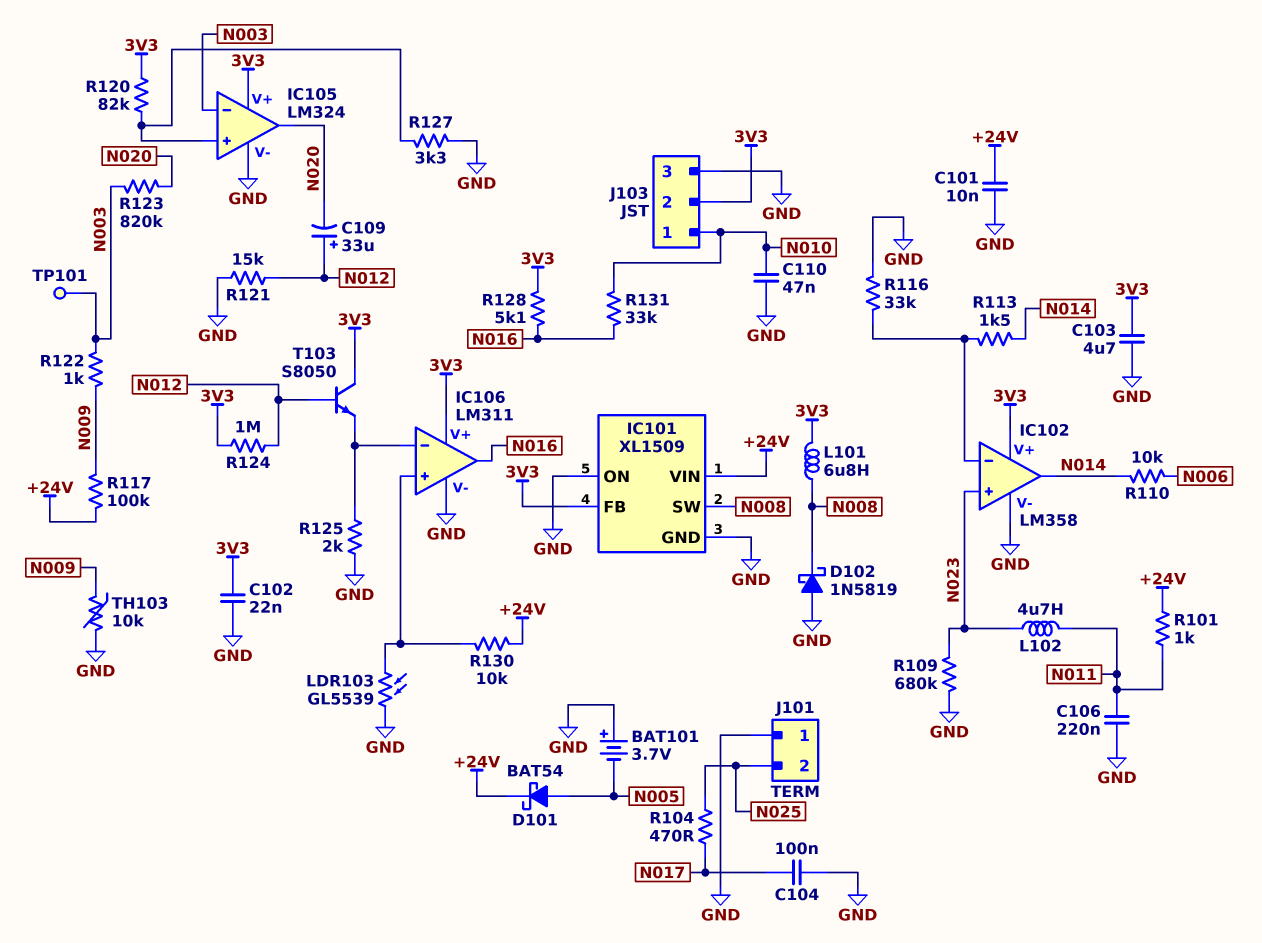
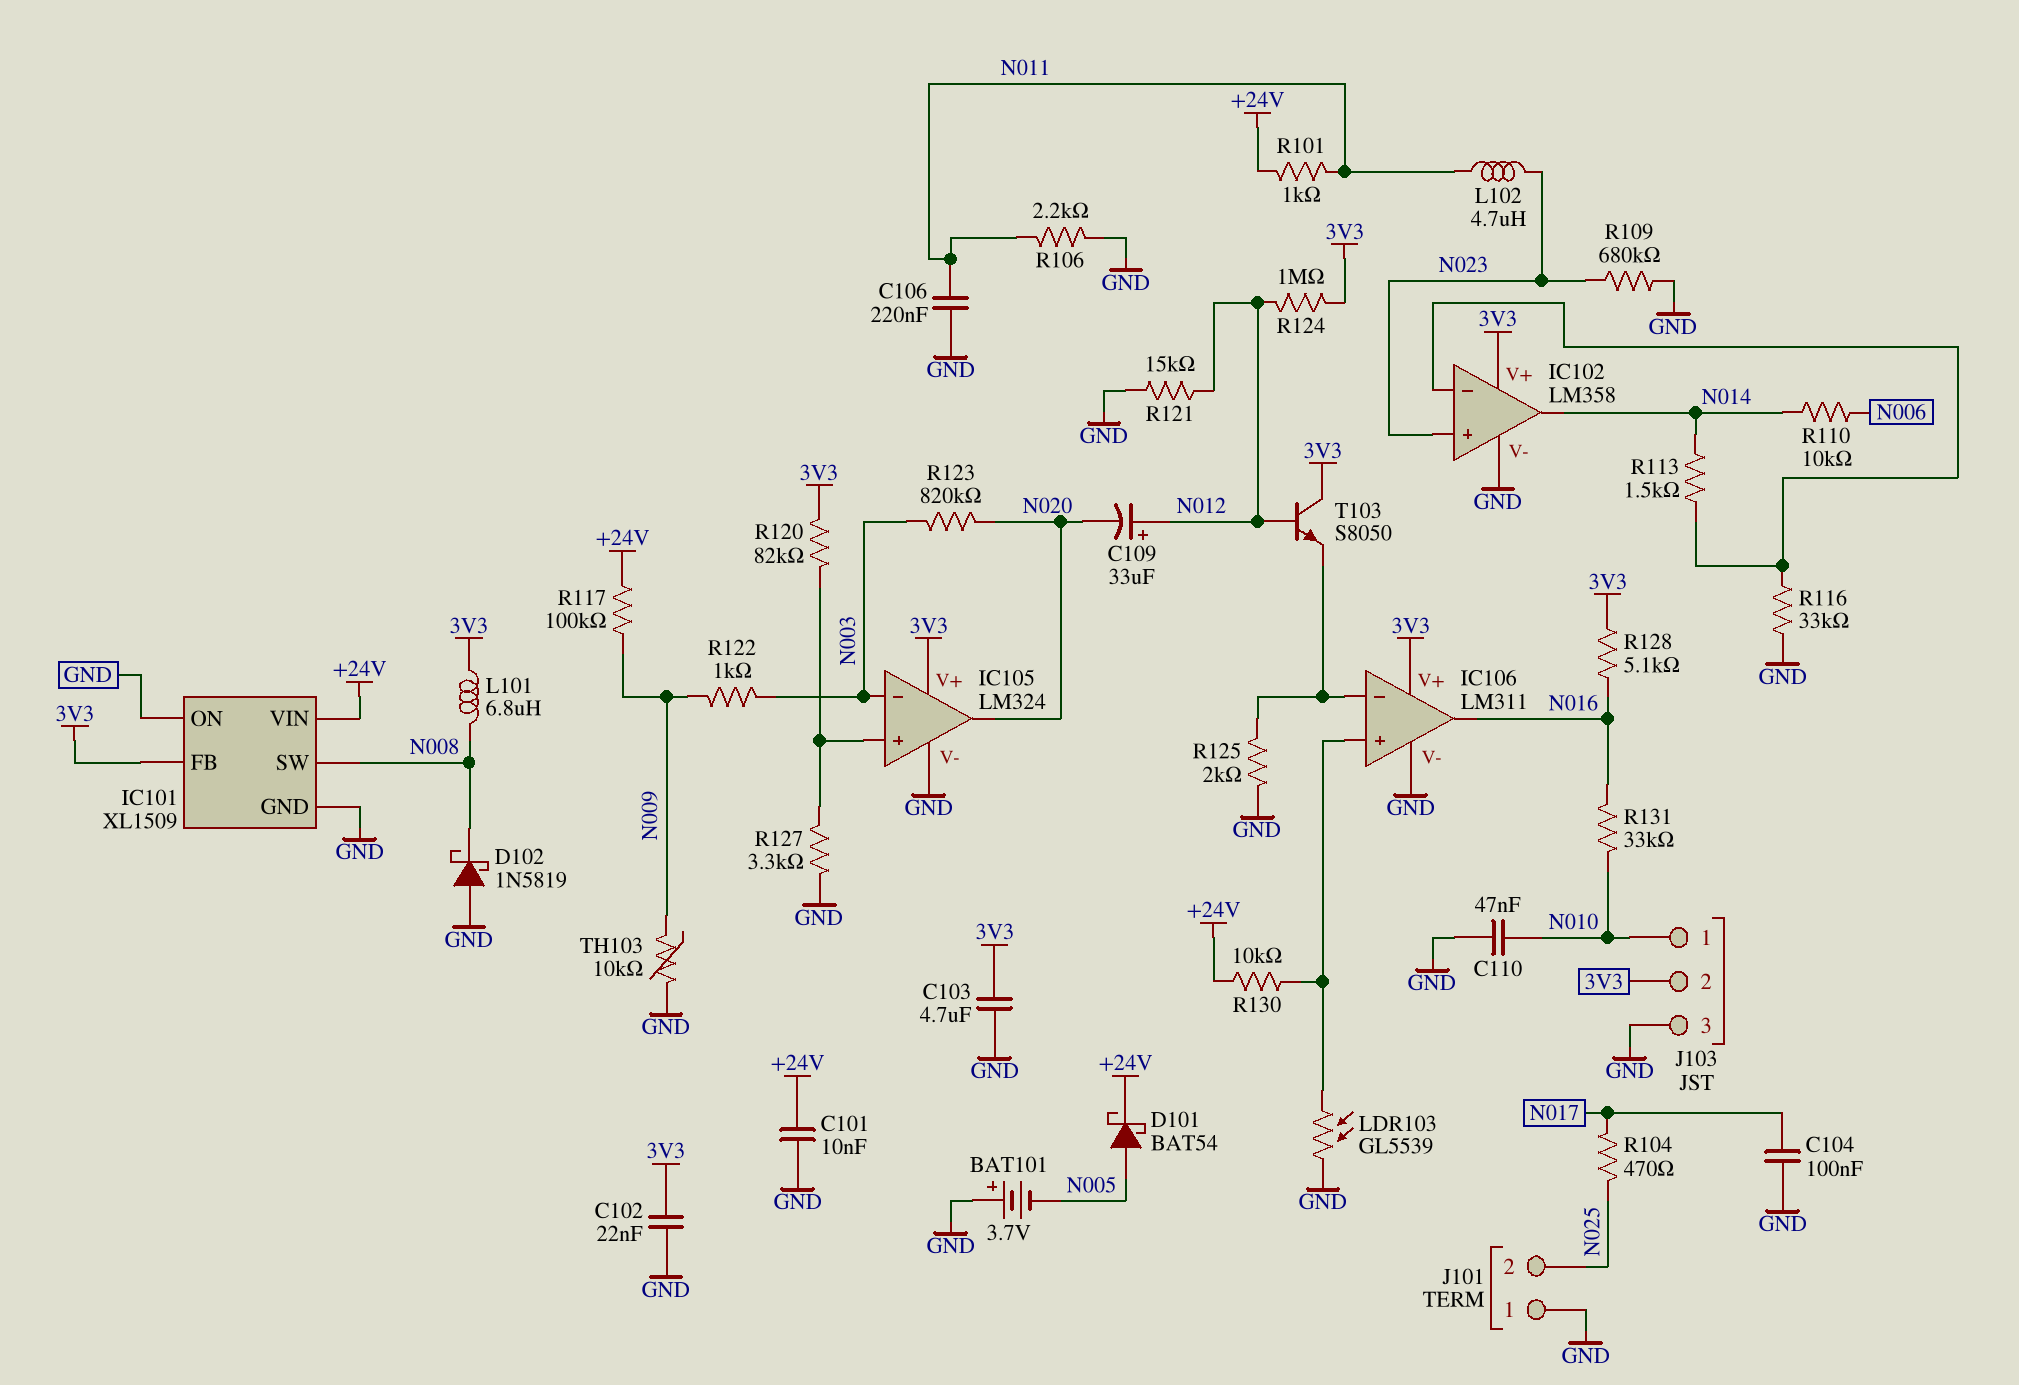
R106: none -> 2.2k (GND, N011)
TP101: test point (N003) -> none

